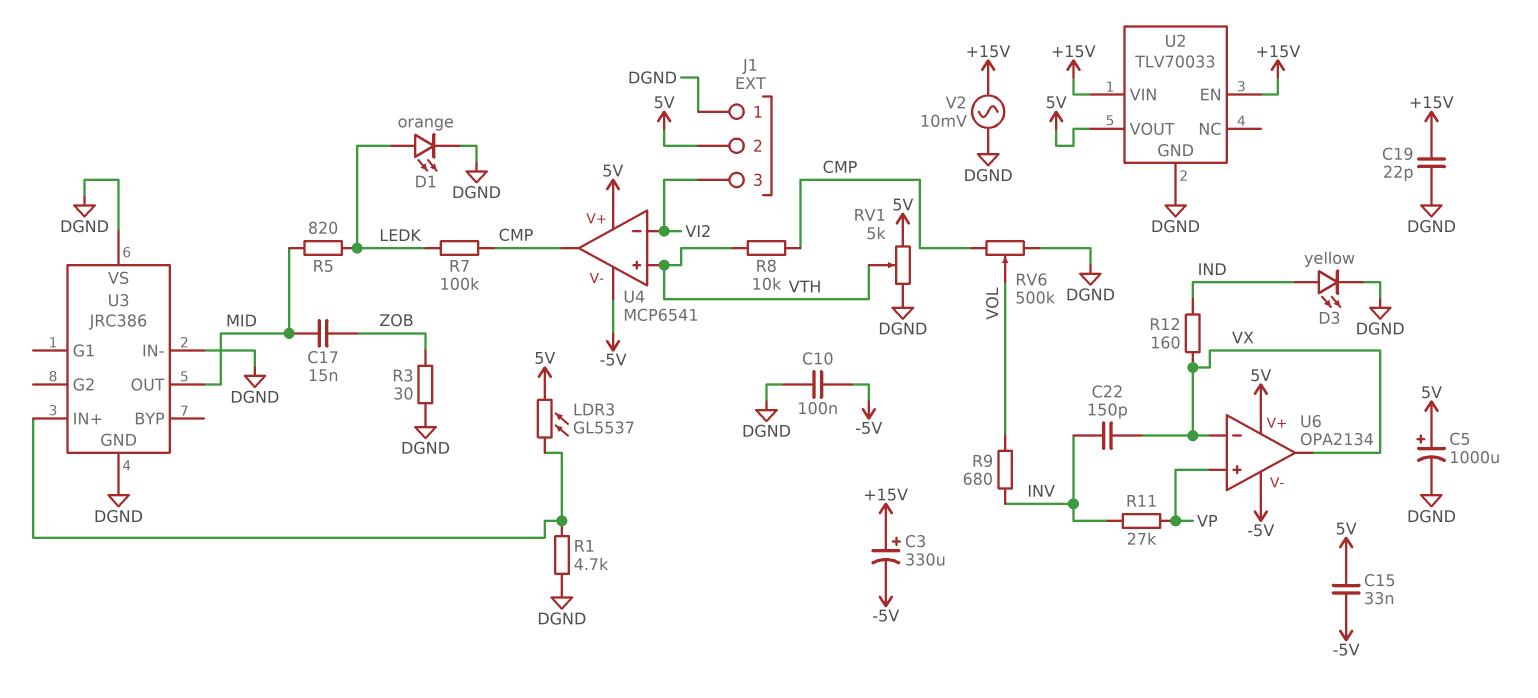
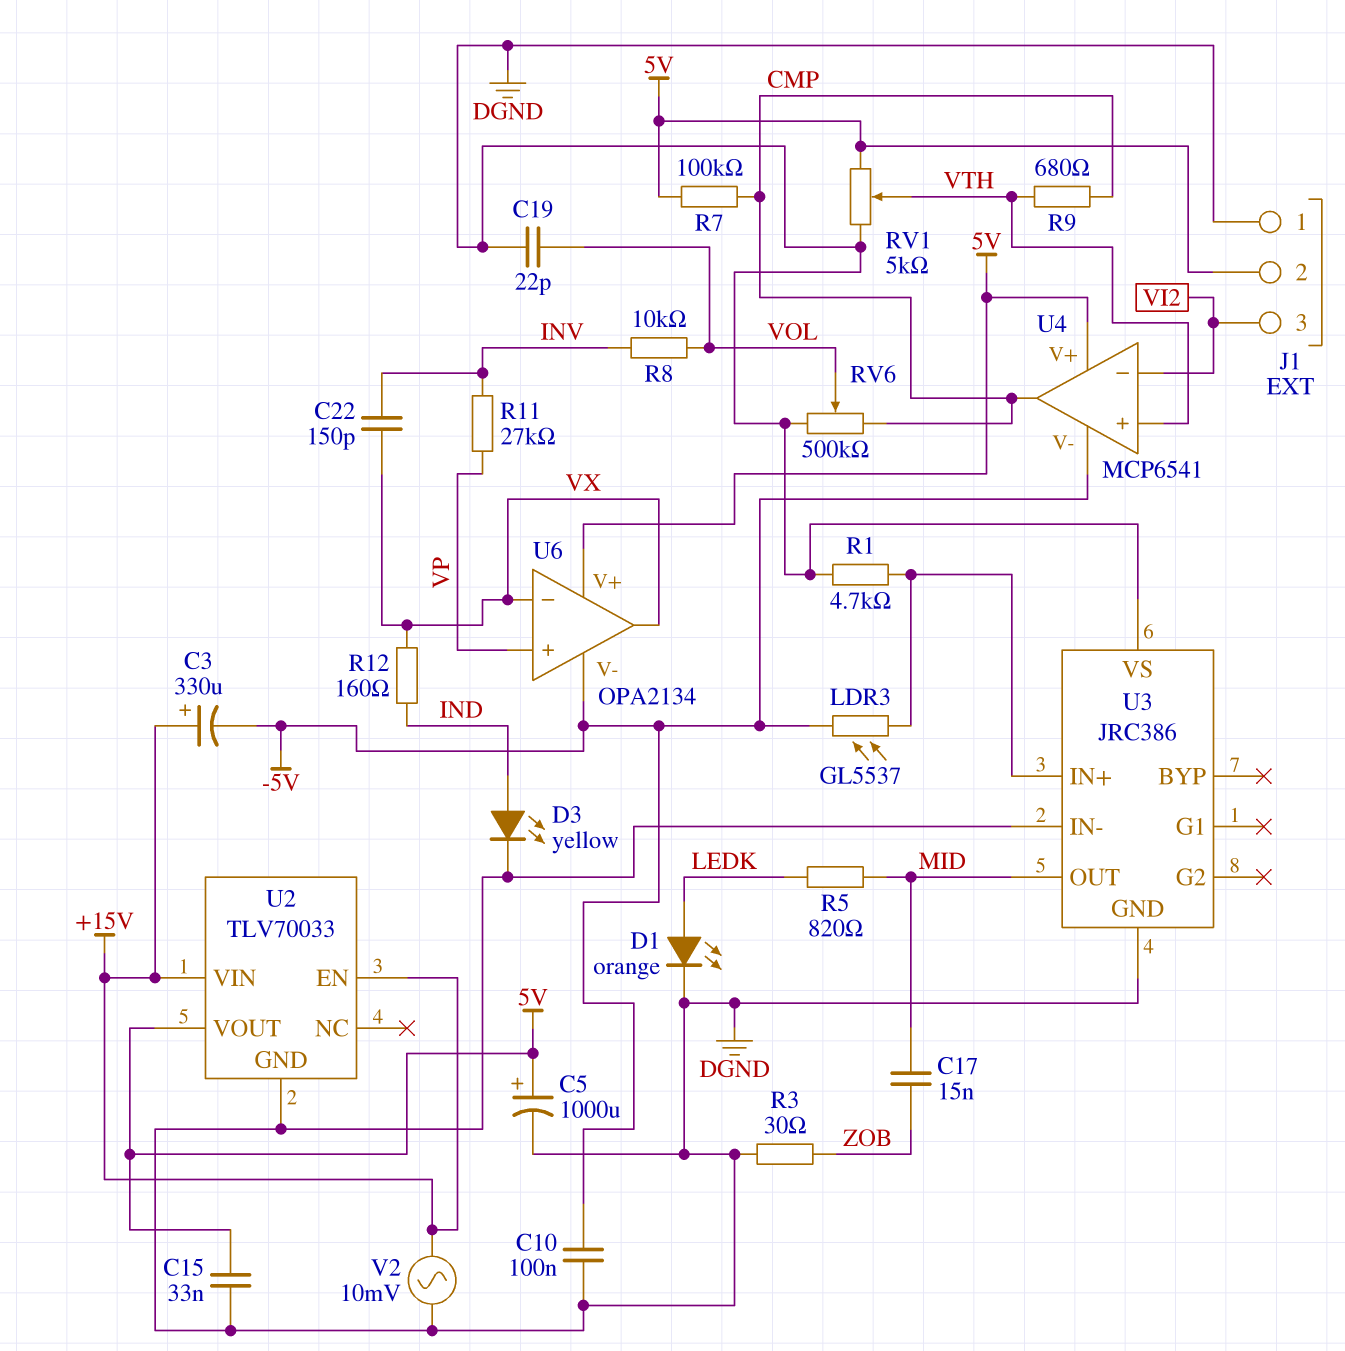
C15: 33nF (-5V, 5V) -> 33nF (5V, DGND)
C19: 22pF (+15V, DGND) -> 22pF (DGND, VOL)
LDR3: GL5537 (5V, U3/IN+) -> GL5537 (-5V, U3/IN+)
R7: 100k (CMP, LEDK) -> 100k (5V, CMP)
R8: 10k (CMP, VTH) -> 10k (INV, VOL)
R9: 680 (INV, VOL) -> 680 (CMP, VTH)

